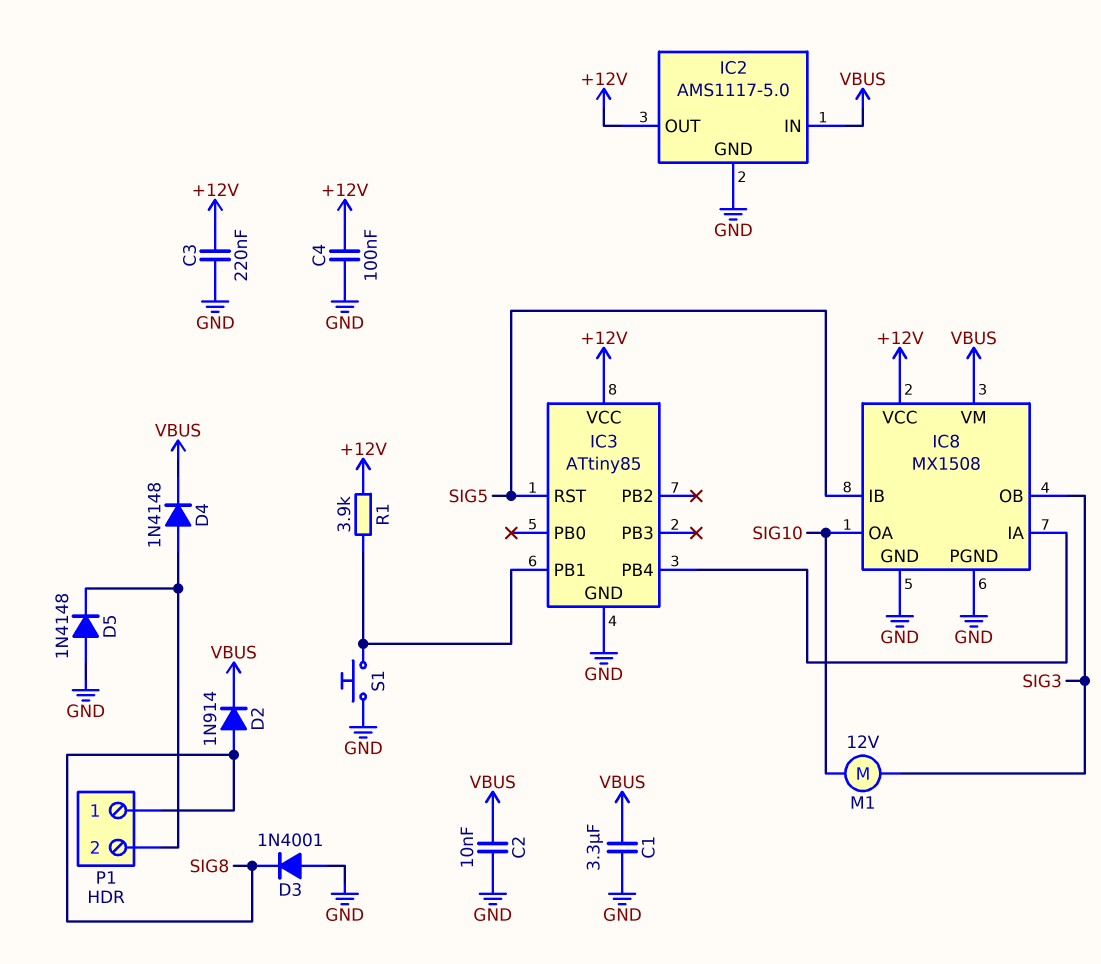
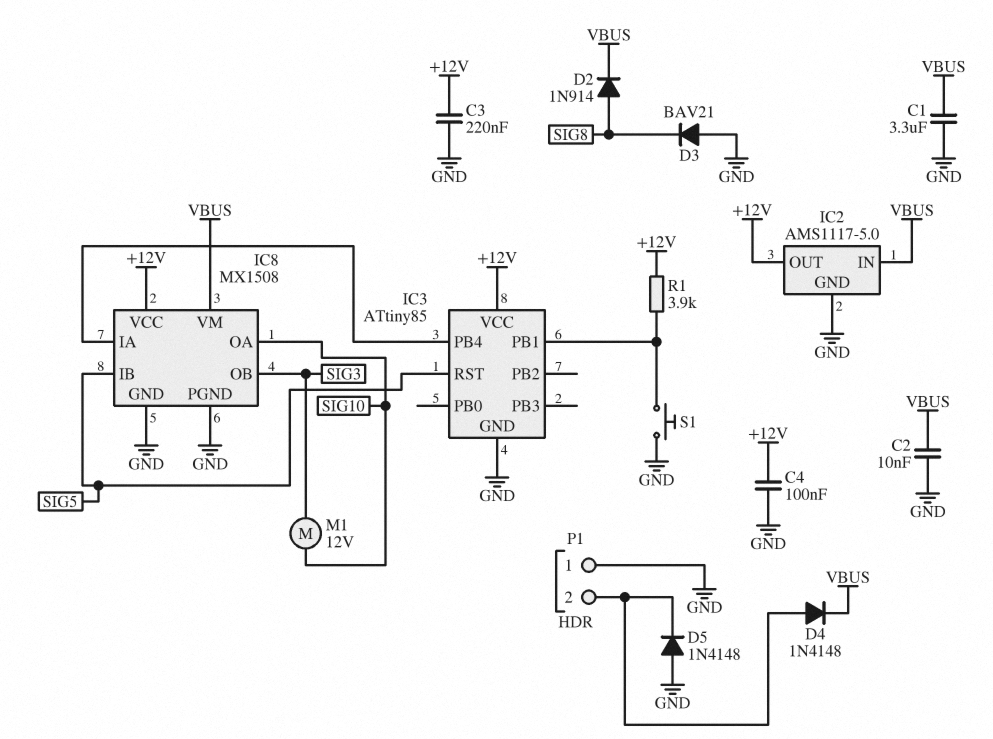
D3: diode 1N4001 (A GND, K SIG8) -> diode BAV21 (A GND, K SIG8)
P1 pin 1: SIG8 -> GND

